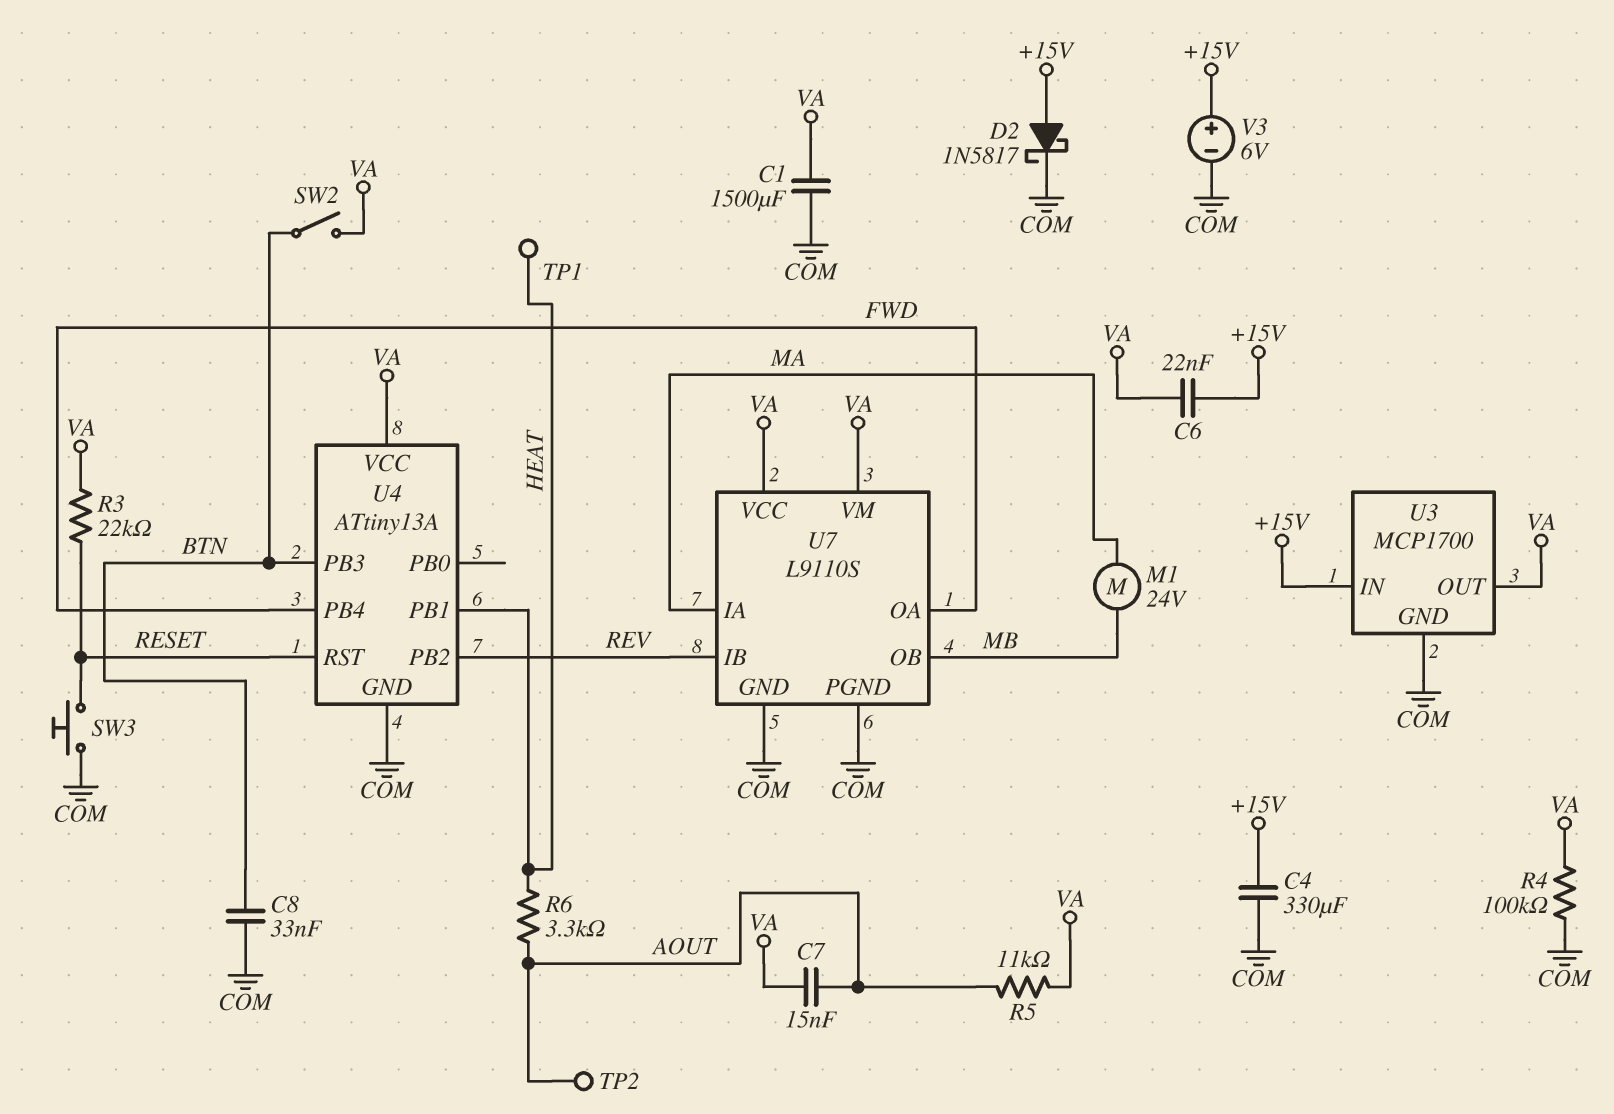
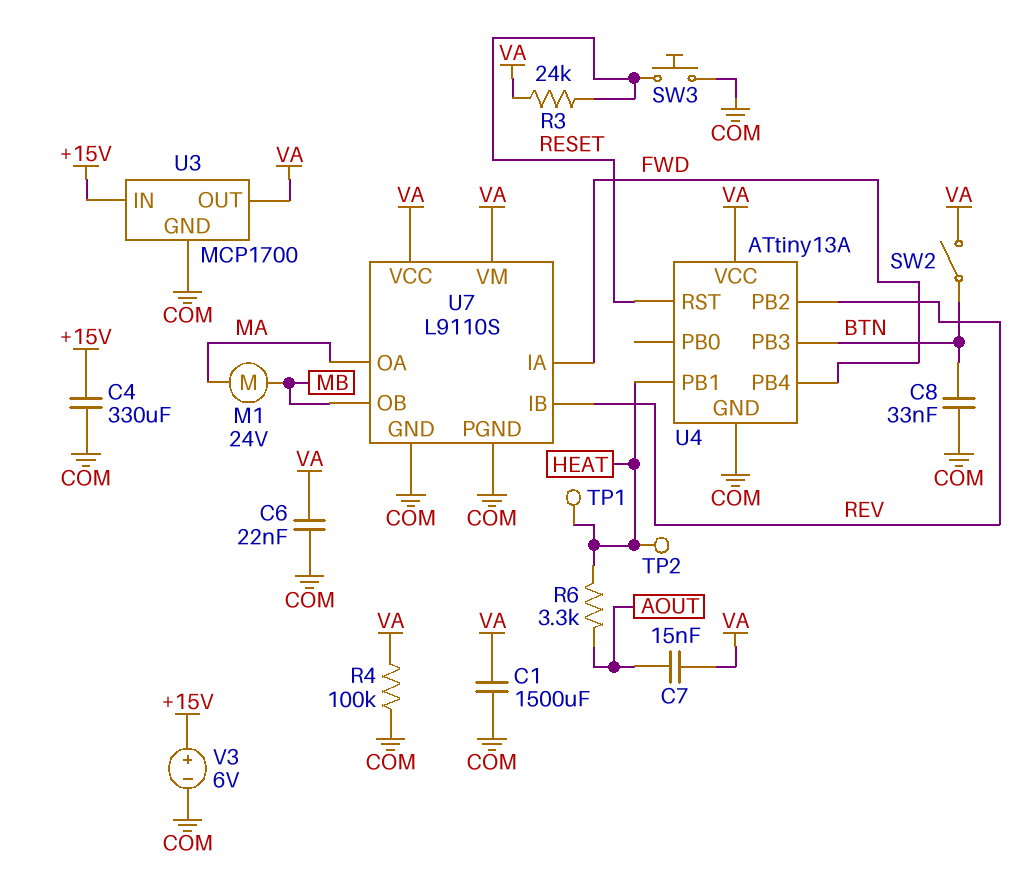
C6: 22nF (+15V, VA) -> 22nF (COM, VA)
D2: schottky 1N5817 (A +15V, K COM) -> none
R3: 22k (RESET, VA) -> 24k (RESET, VA)
R5: 11k (AOUT, VA) -> none
TP2: test point (AOUT) -> test point (HEAT)
U7 pin IA: MA -> FWD
U7 pin OA: FWD -> MA

